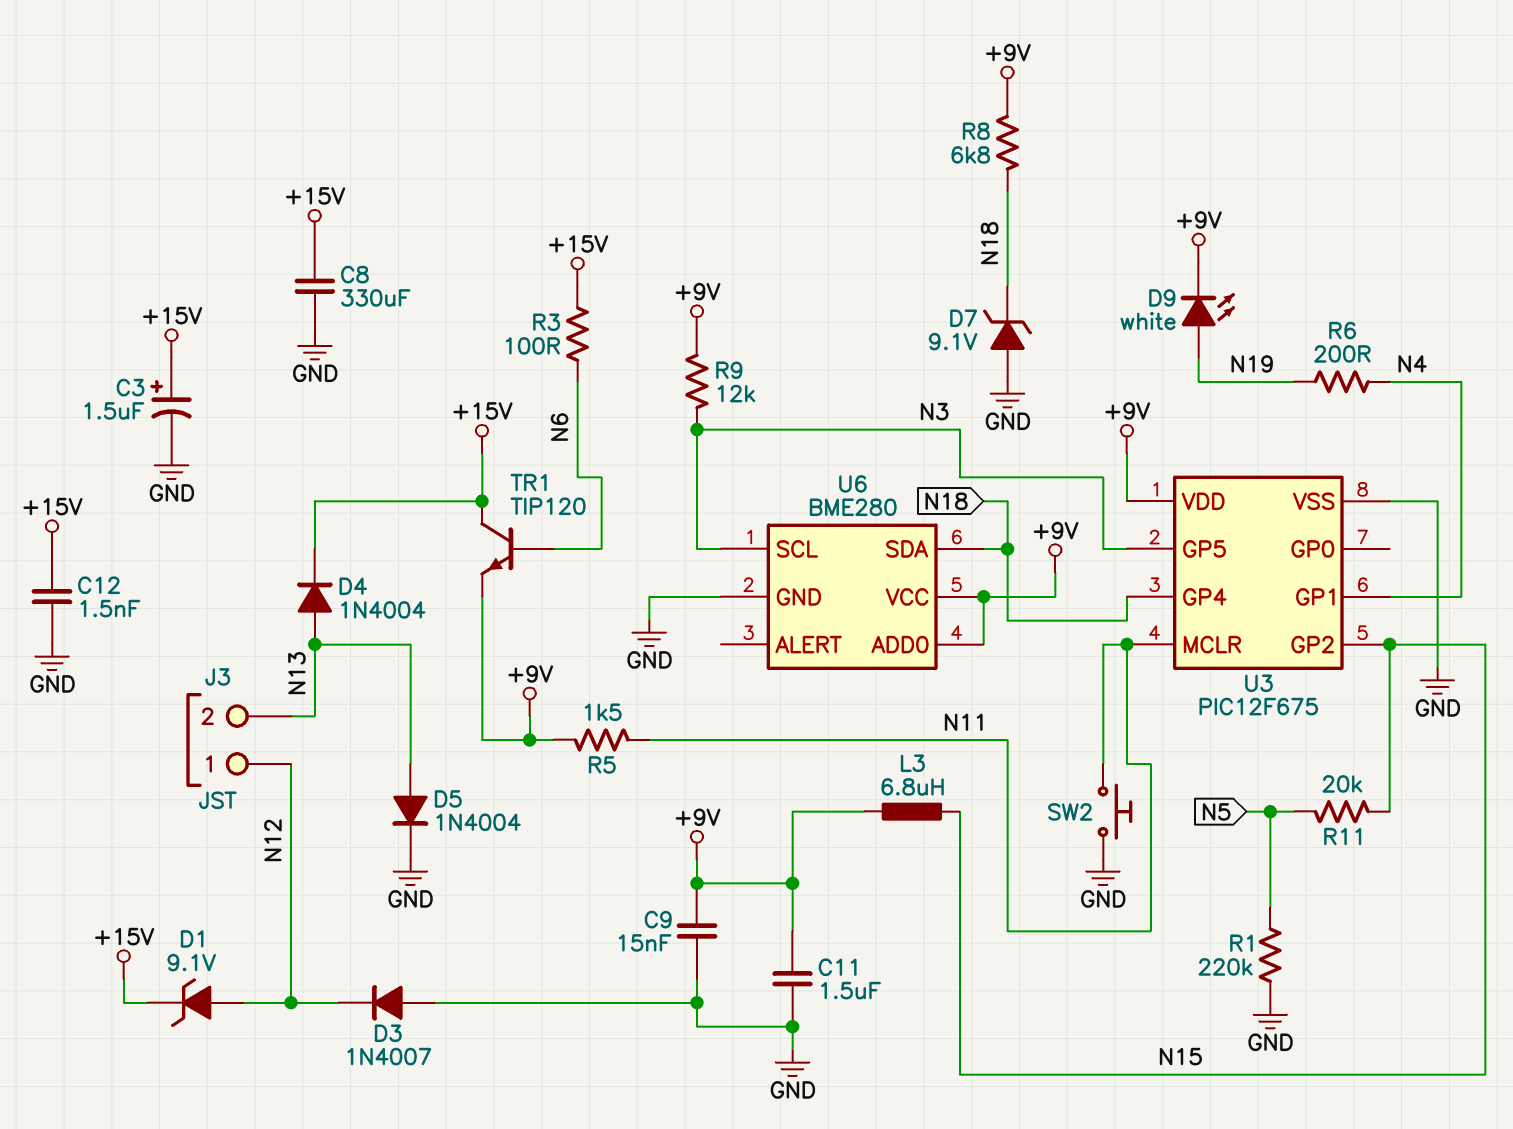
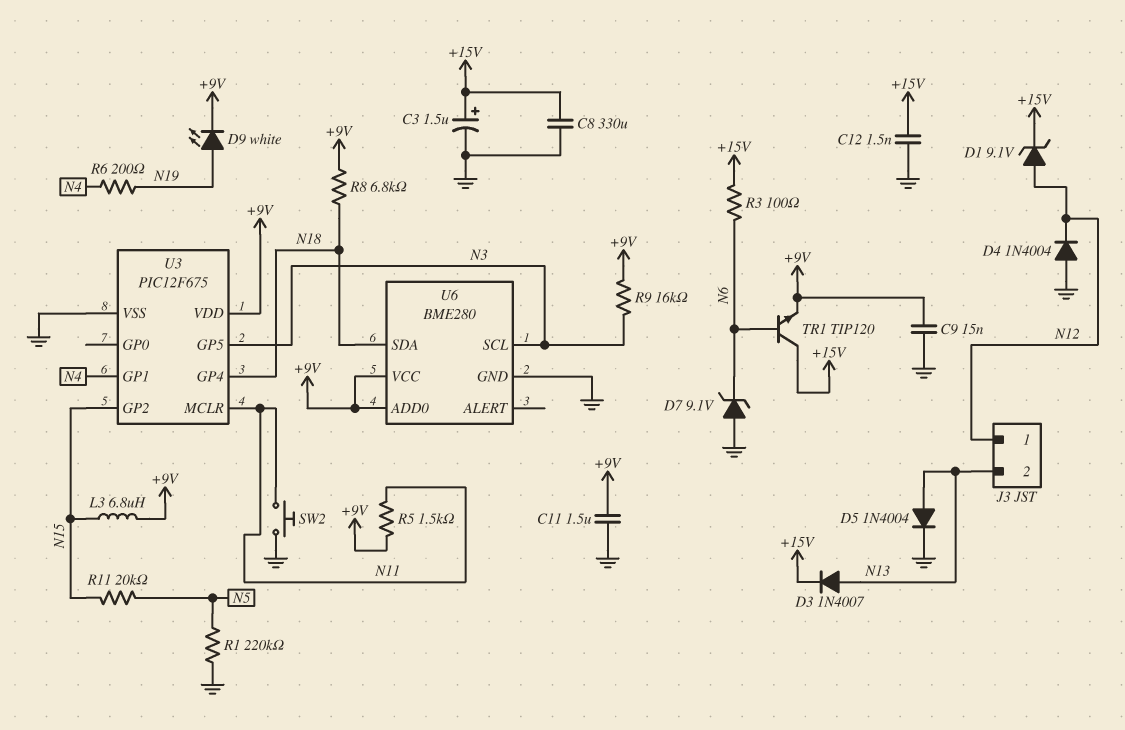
D3: diode 1N4007 (A GND, K N12) -> diode 1N4007 (A N13, K +15V)
D4: diode 1N4004 (A N13, K +15V) -> diode 1N4004 (A GND, K N12)
D7: zener 9.1V (A GND, K N18) -> zener 9.1V (A GND, K N6)
R9: 12k (+9V, N3) -> 16k (+9V, N3)

